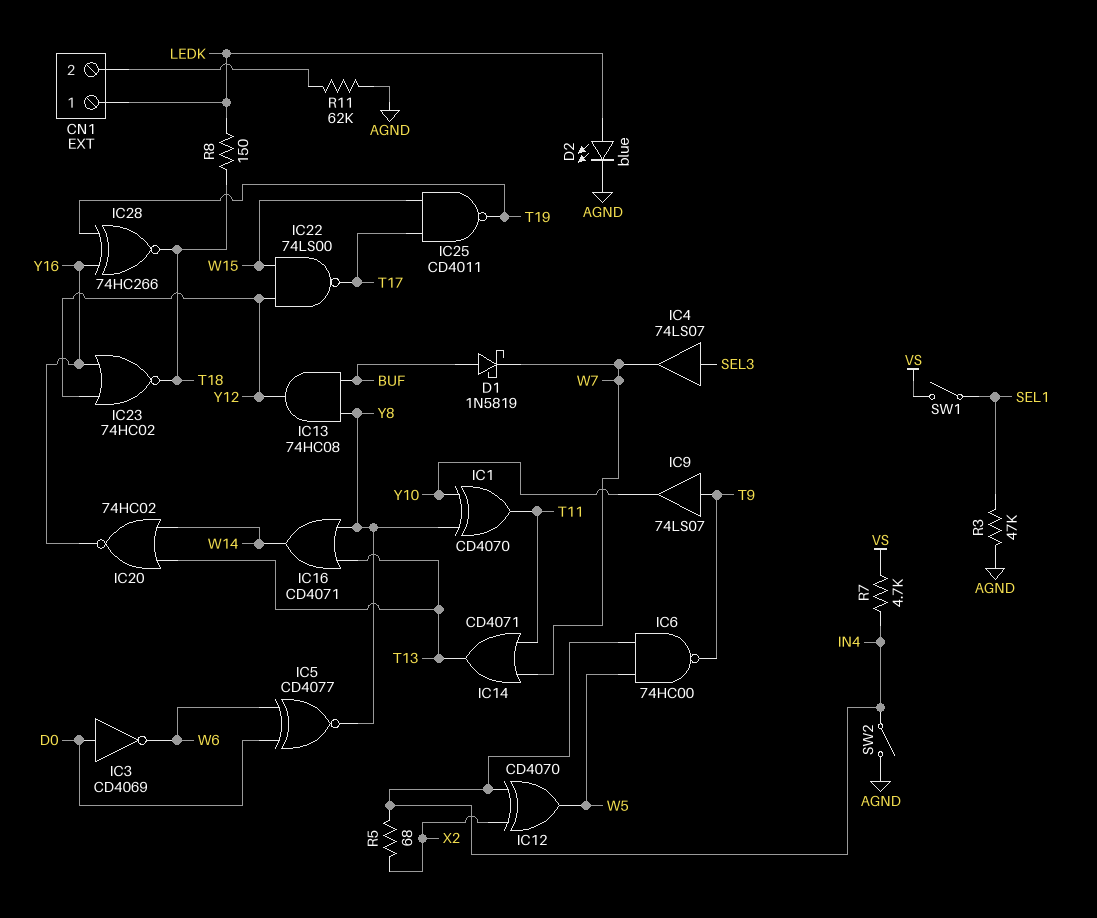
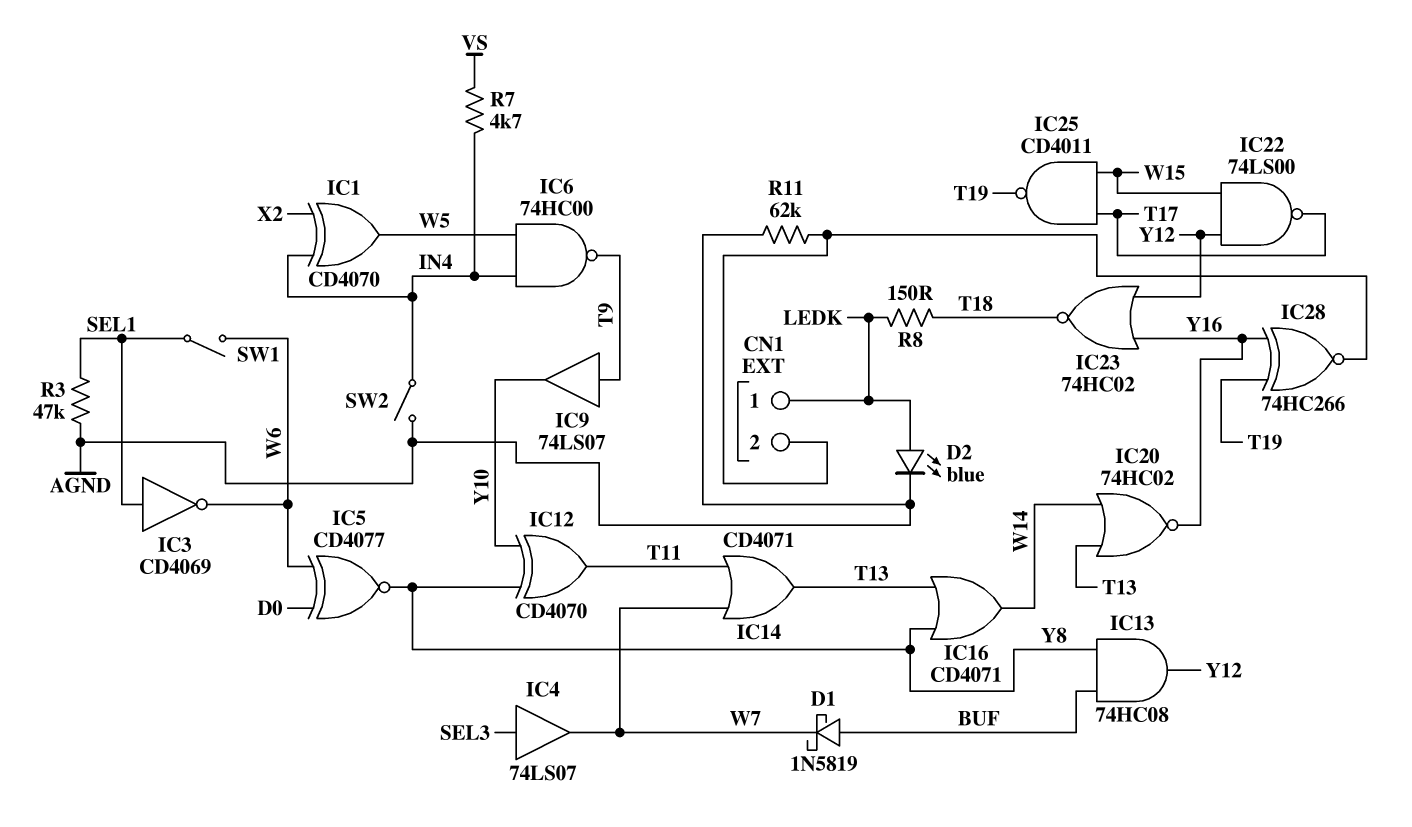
IC1: XOR CD4070 (in Y8, in Y10, out T11) -> XOR CD4070 (in IN4, in X2, out W5)
IC3: NOT CD4069 (in D0, out W6) -> NOT CD4069 (in SEL1, out W6)
IC12: XOR CD4070 (in IN4, in X2, out W5) -> XOR CD4070 (in Y8, in Y10, out T11)
IC28: XNOR 74HC266 (in T19, in Y16, out T18) -> XNOR 74HC266 (in T19, in Y16, out CN1/2)
R5: 68 (IN4, X2) -> none
SW1: switch (SEL1, VS) -> switch (SEL1, W6)

